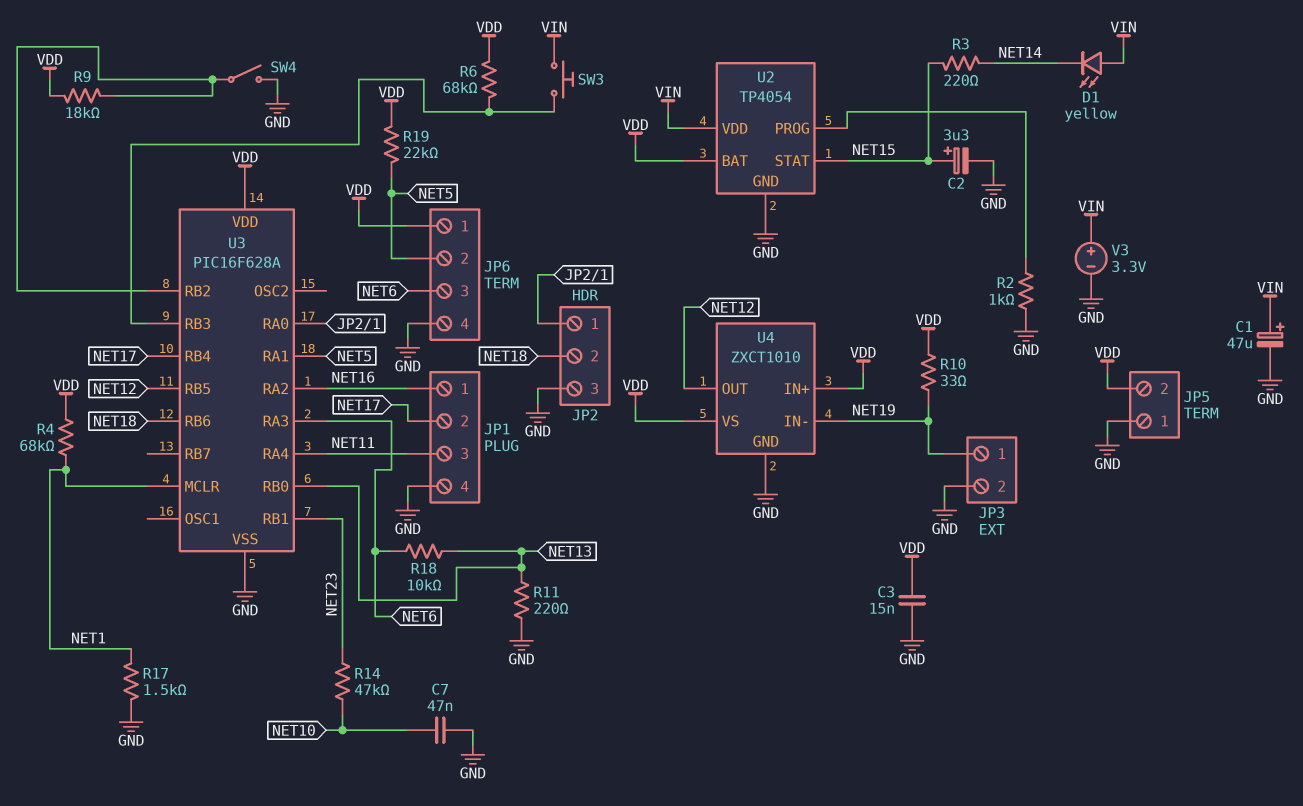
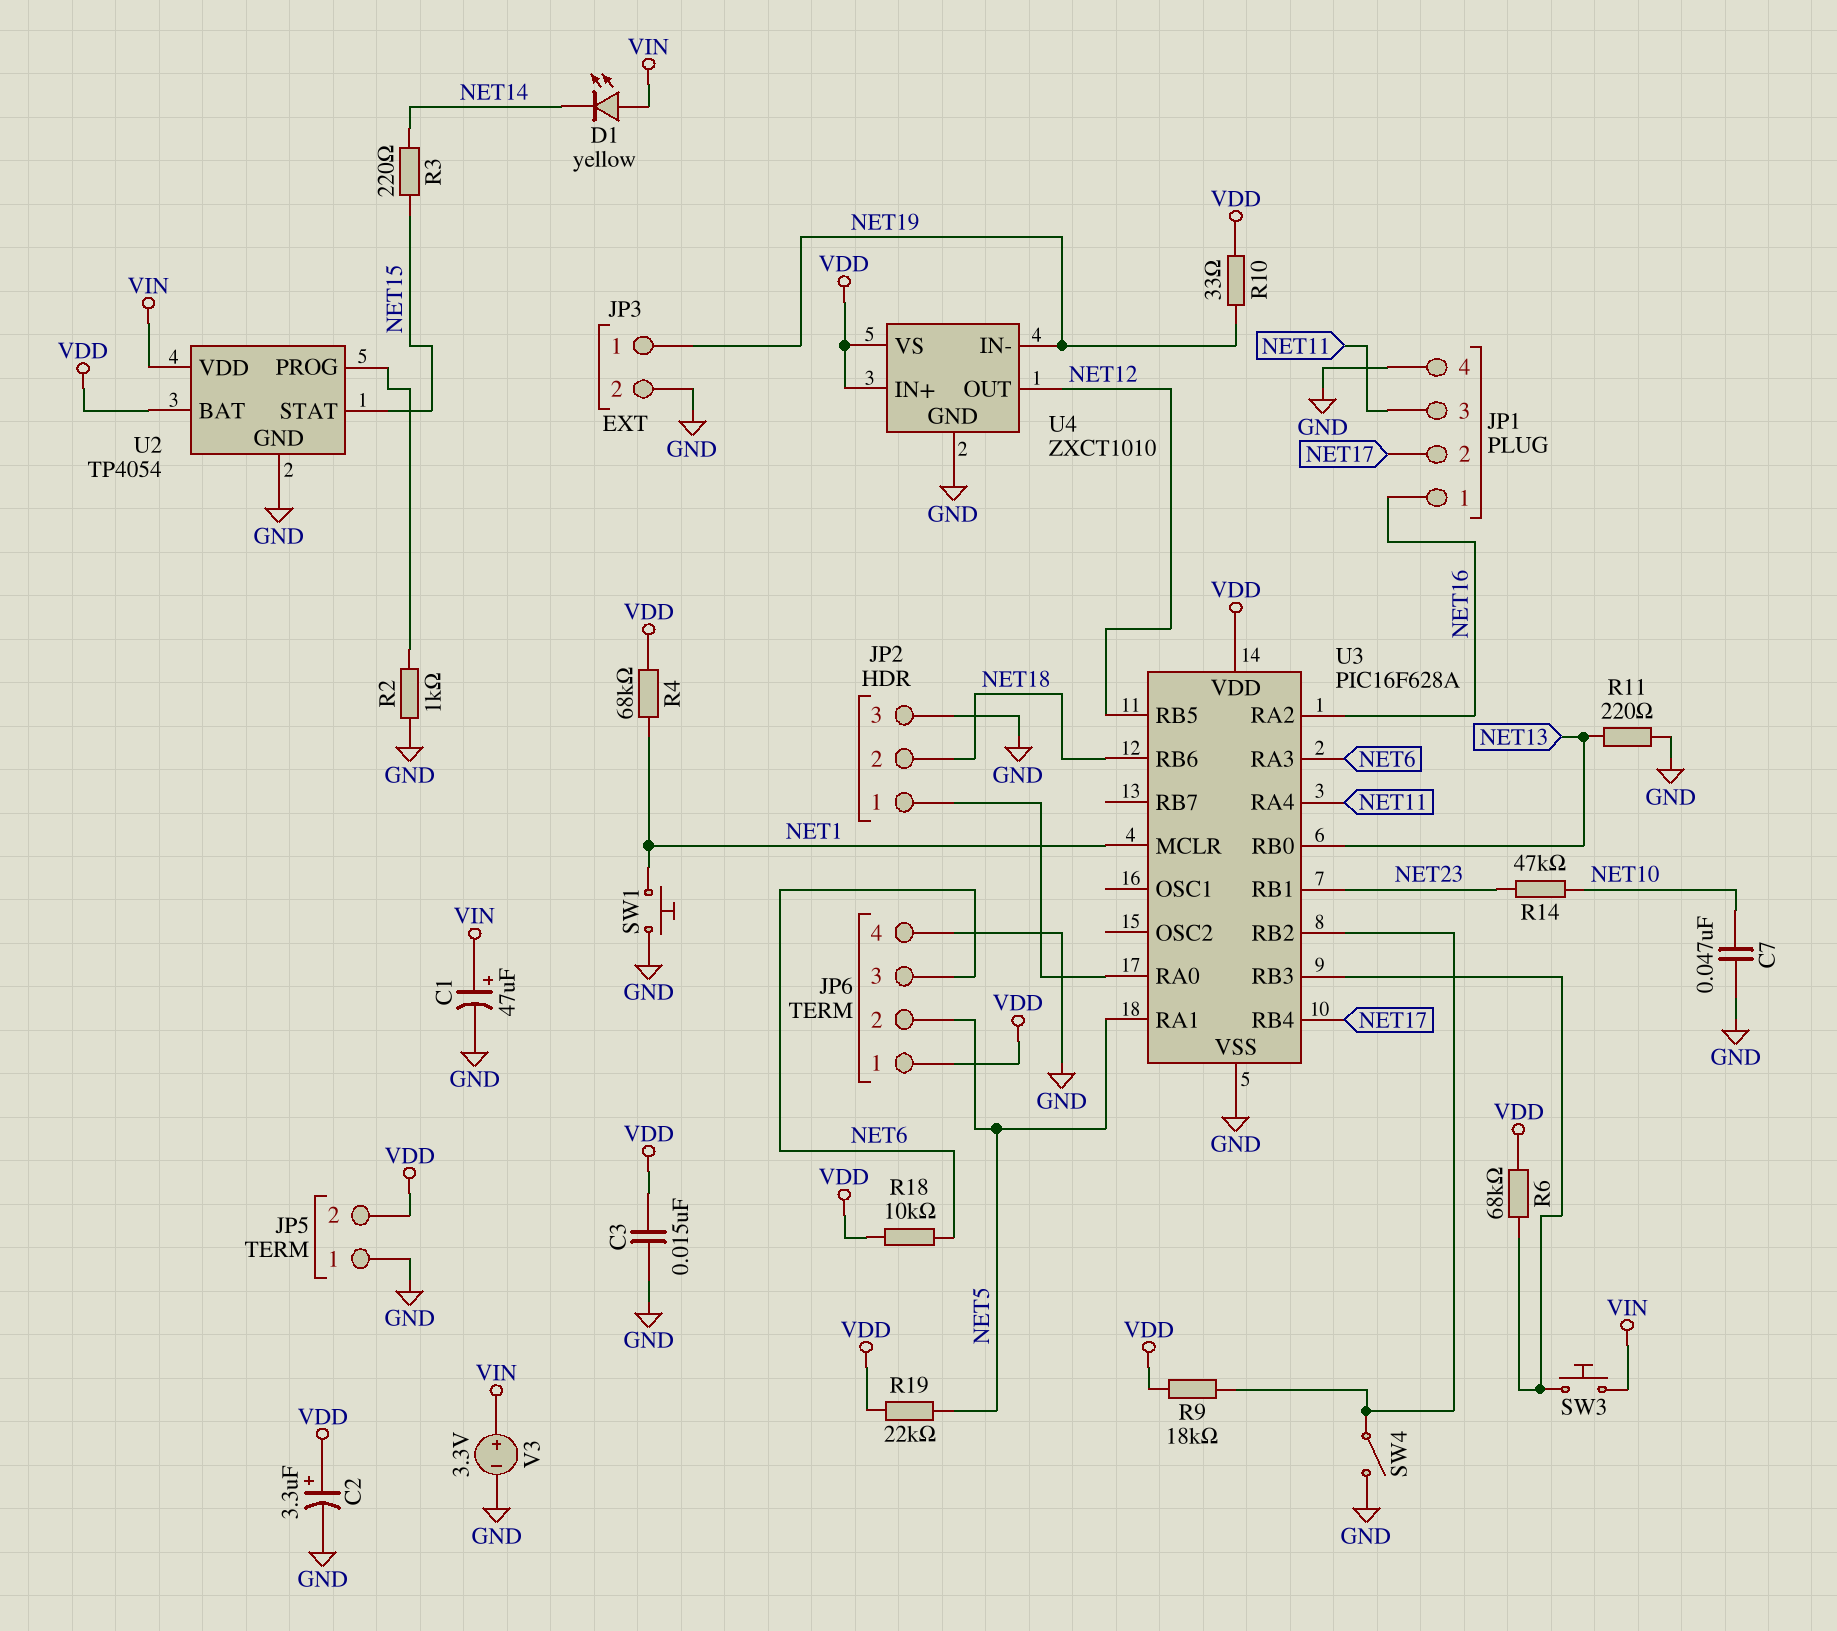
C2: 3.3uF (plus NET15, minus GND) -> 3.3uF (plus VDD, minus GND)
R17: 1.5k (GND, NET1) -> none
R18: 10k (NET6, NET13) -> 10k (NET6, VDD)
SW1: none -> button (GND, NET1)

